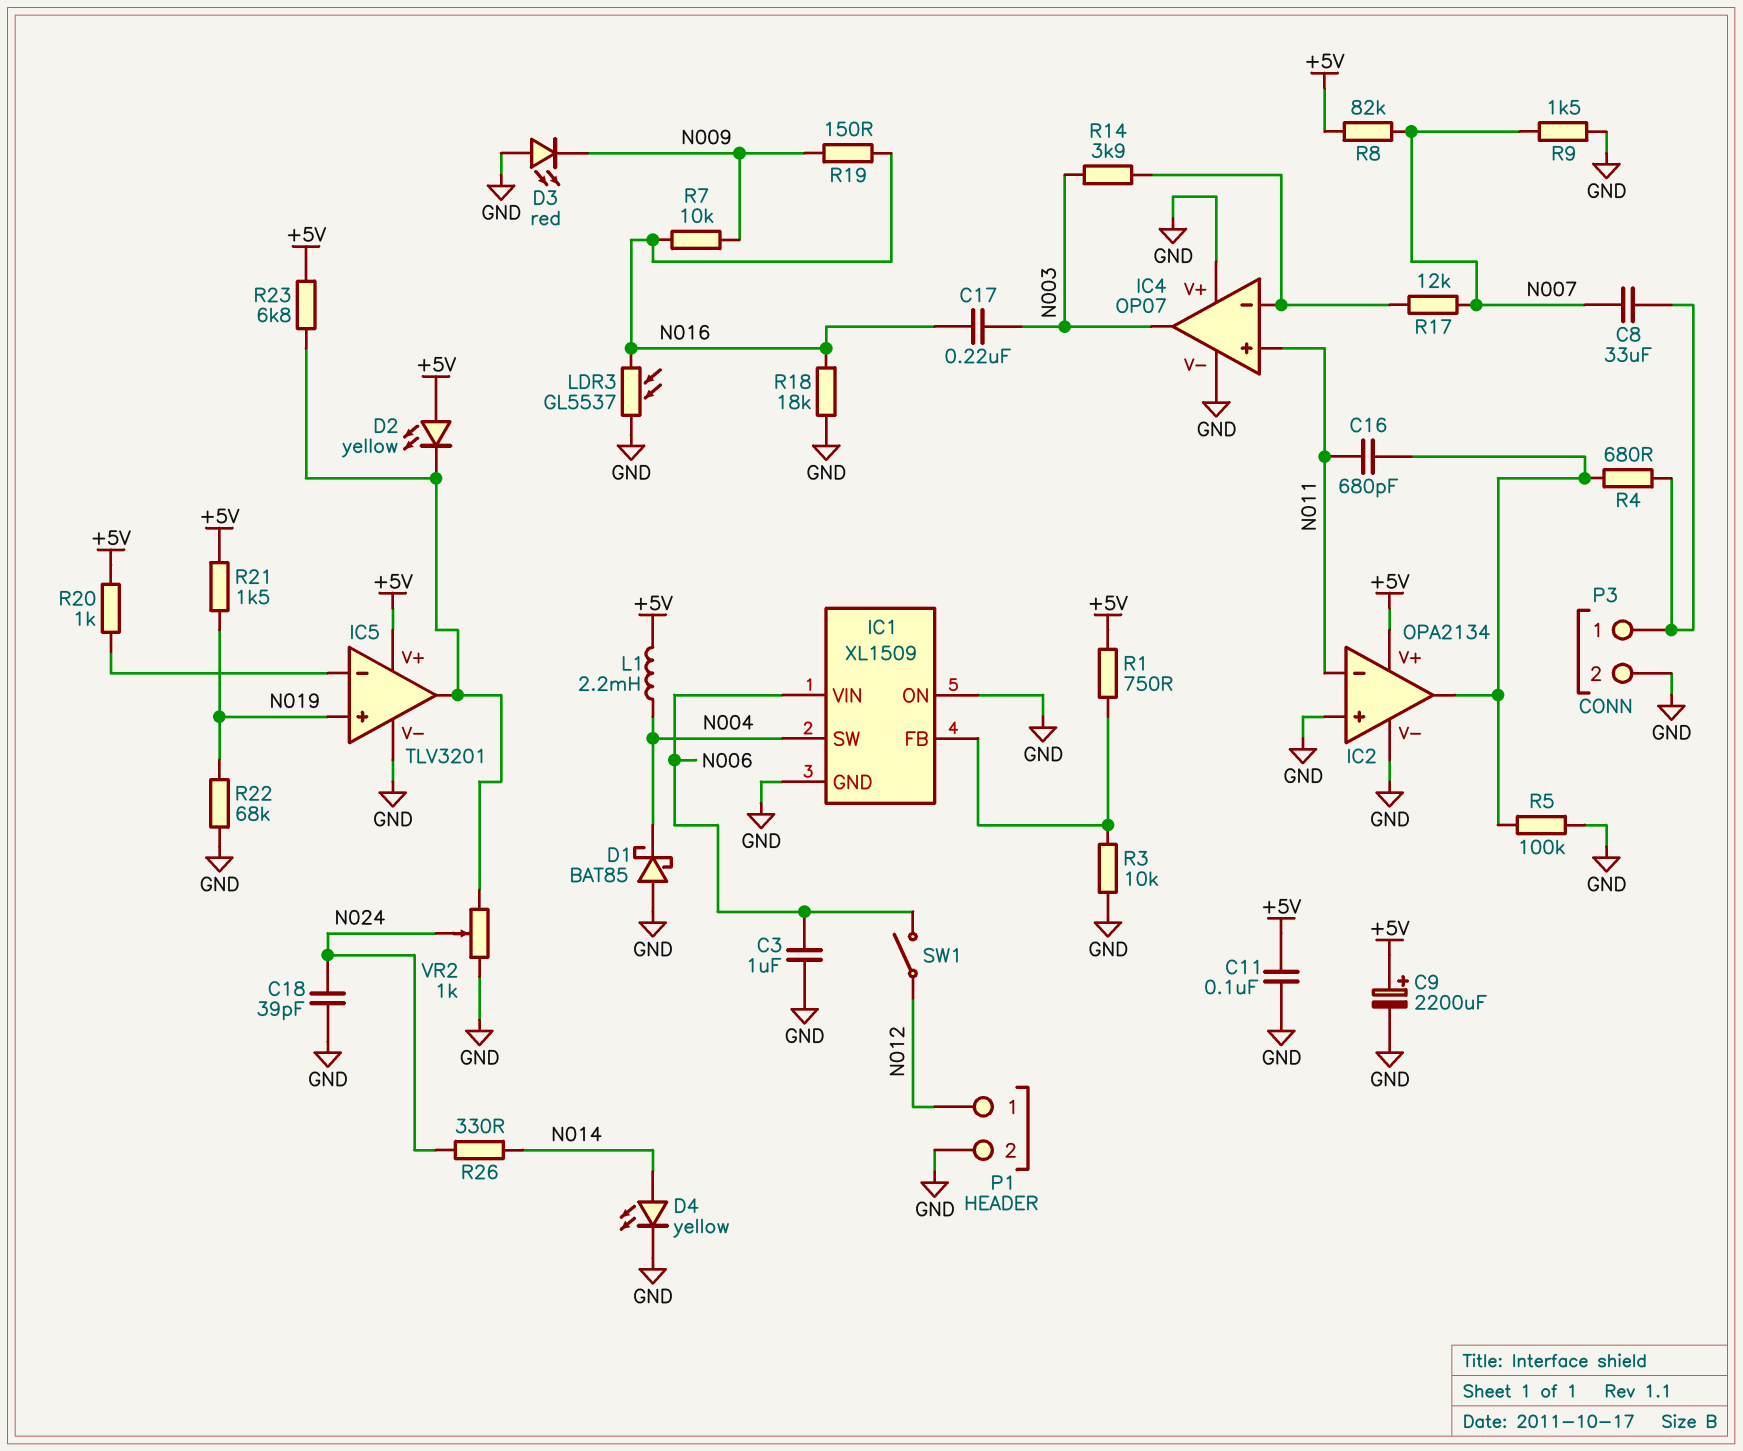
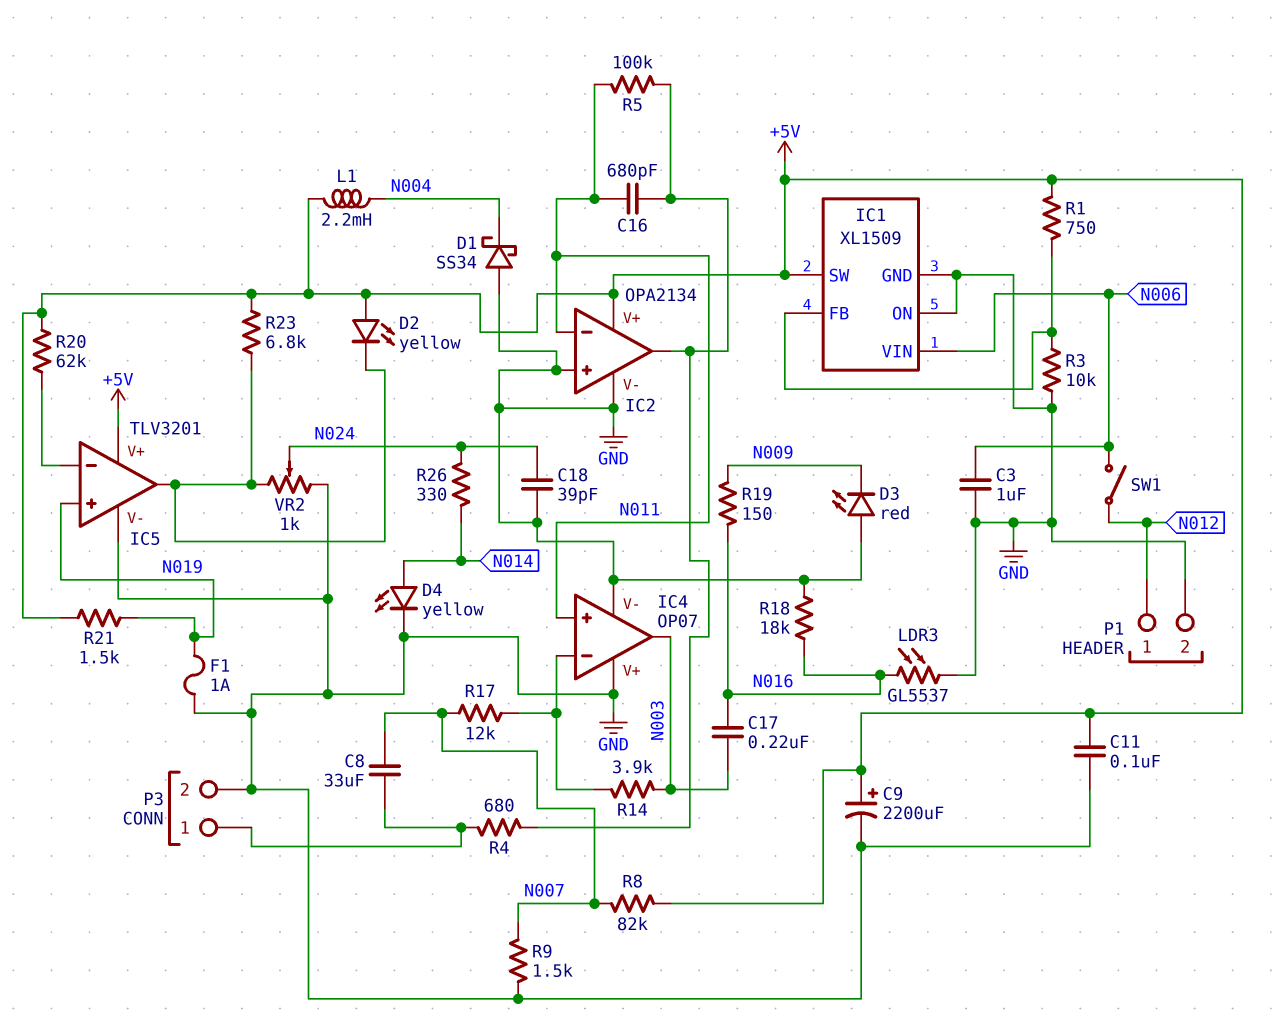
D1: schottky BAT85 (A GND, K N004) -> schottky SS34 (A GND, K N004)
F1: none -> 1A (GND, N019)
IC1 pin SW: N004 -> +5V
R5: 100k (GND, IC2/out) -> 100k (IC2/out, N011)
R7: 10k (N009, N016) -> none
R20: 1k (+5V, IC5/in-) -> 62k (+5V, IC5/in-)
R22: 68k (GND, N019) -> none

